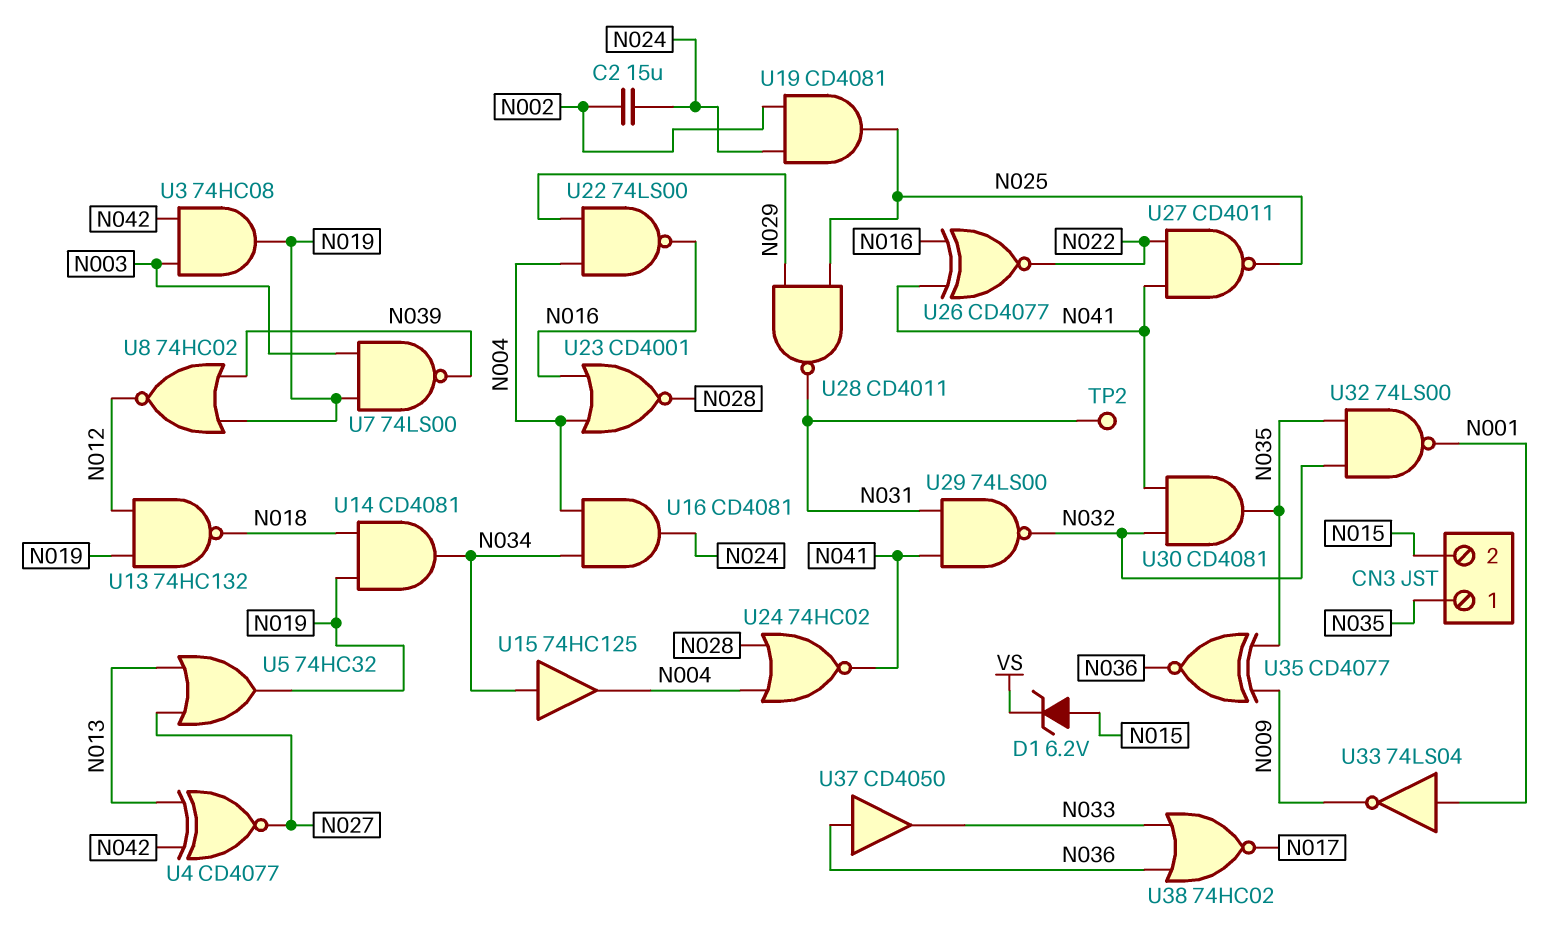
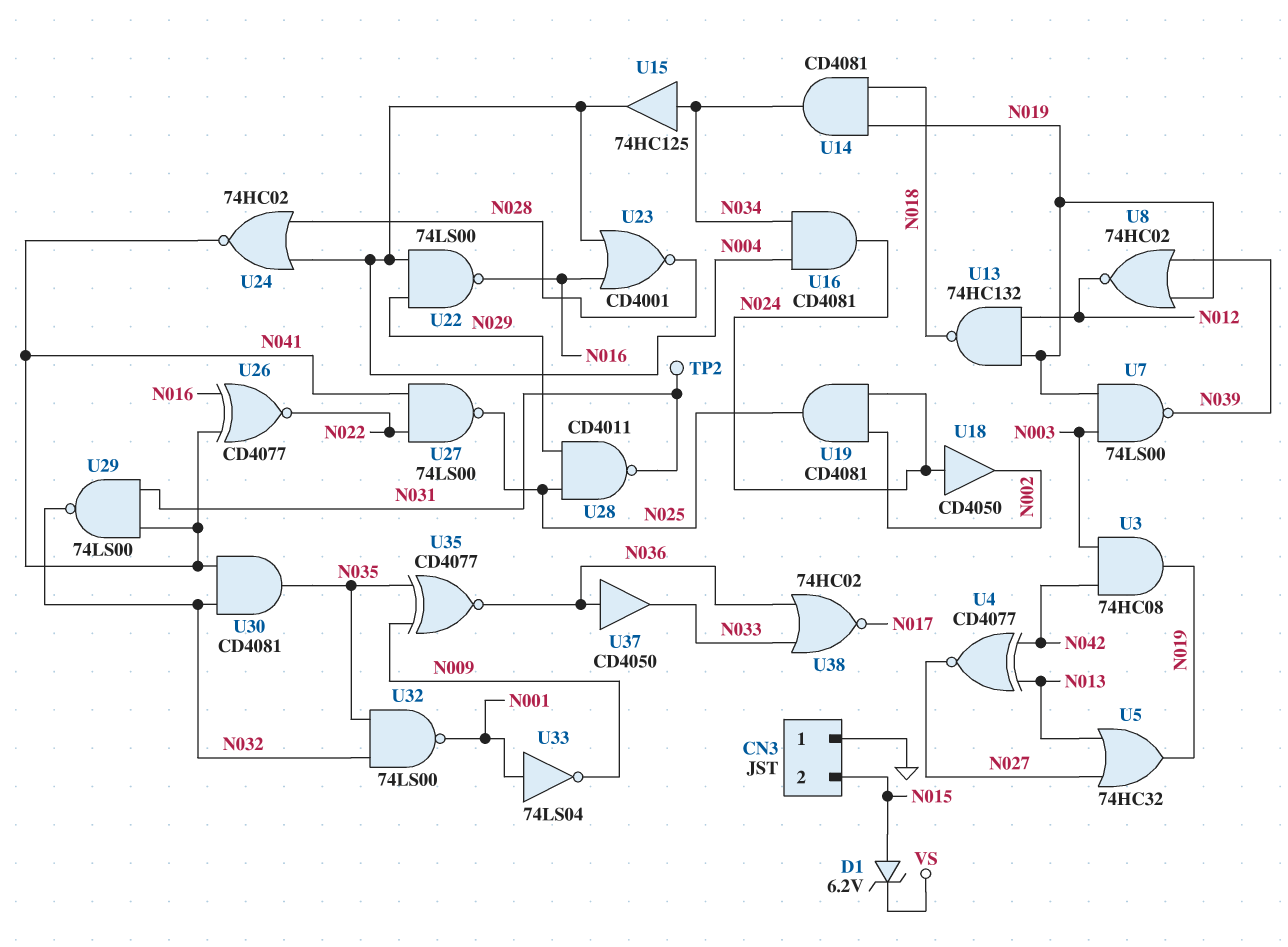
C2: 15uF (N002, N024) -> none
CN3 pin 1: N035 -> GND
U18: none -> buffer CD4050 (in N024, out N002)
U27: NAND CD4011 (in N022, in N041, out N025) -> NAND 74LS00 (in N022, in N041, out N025)

